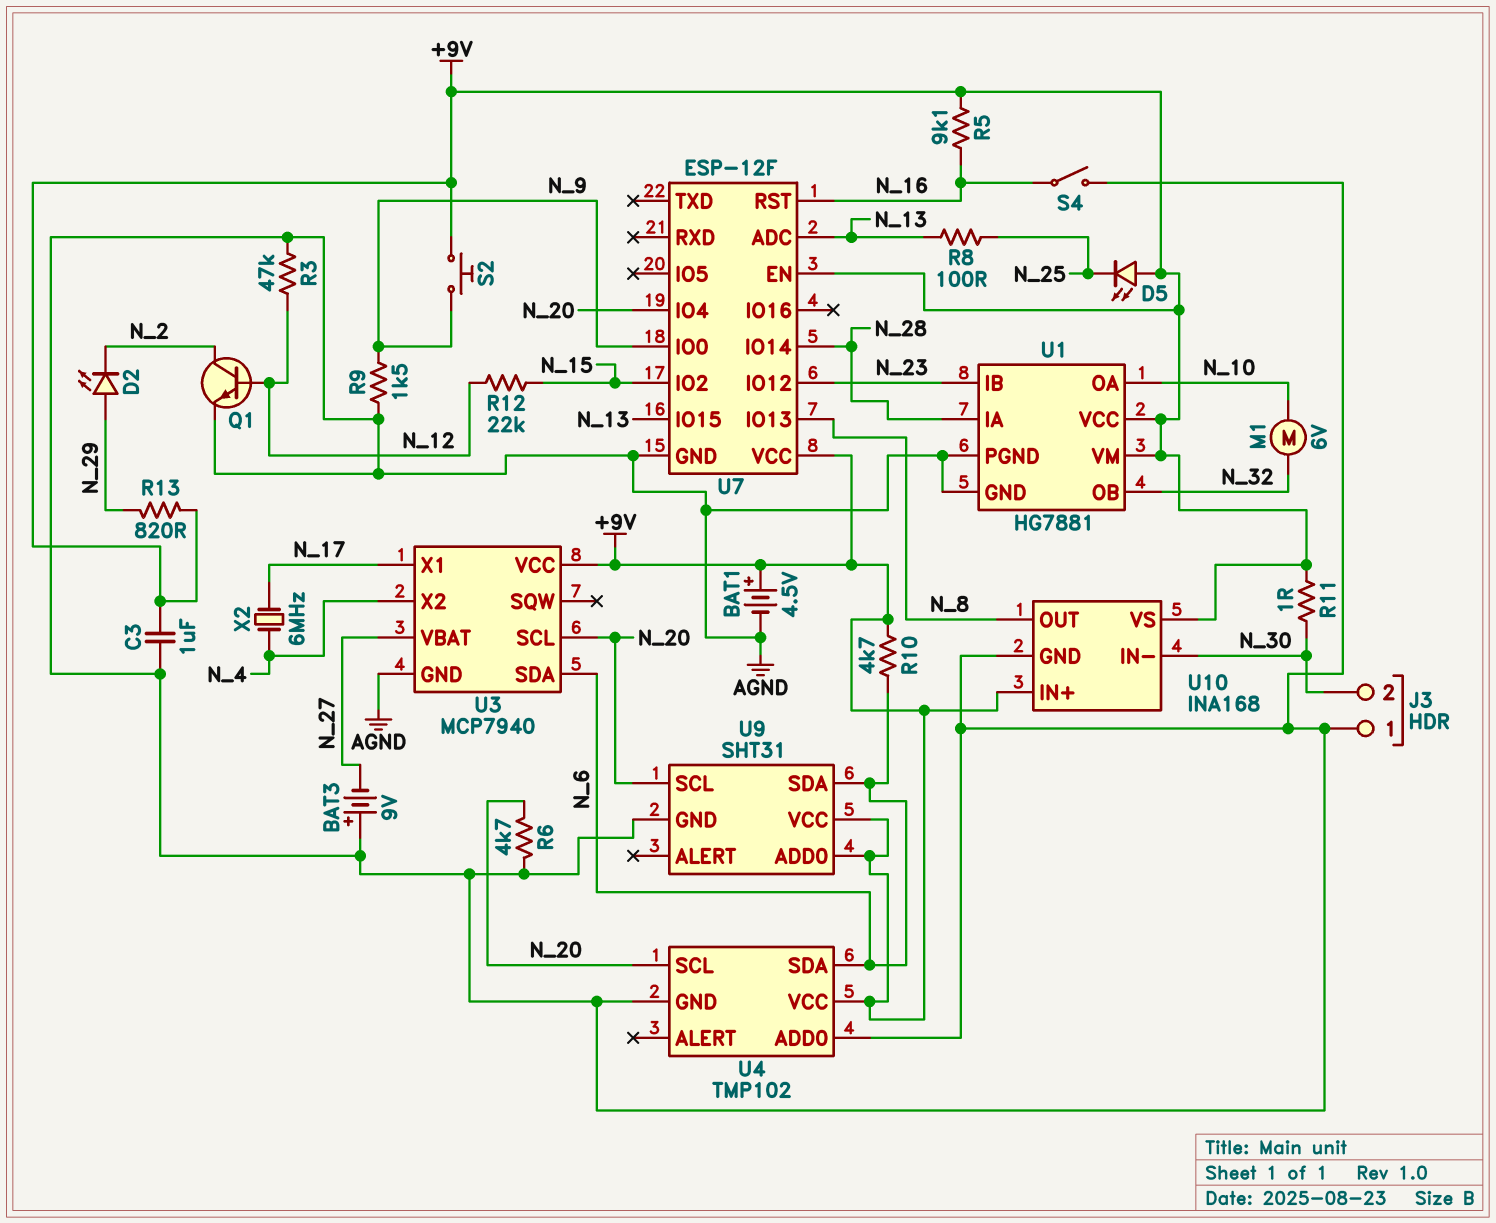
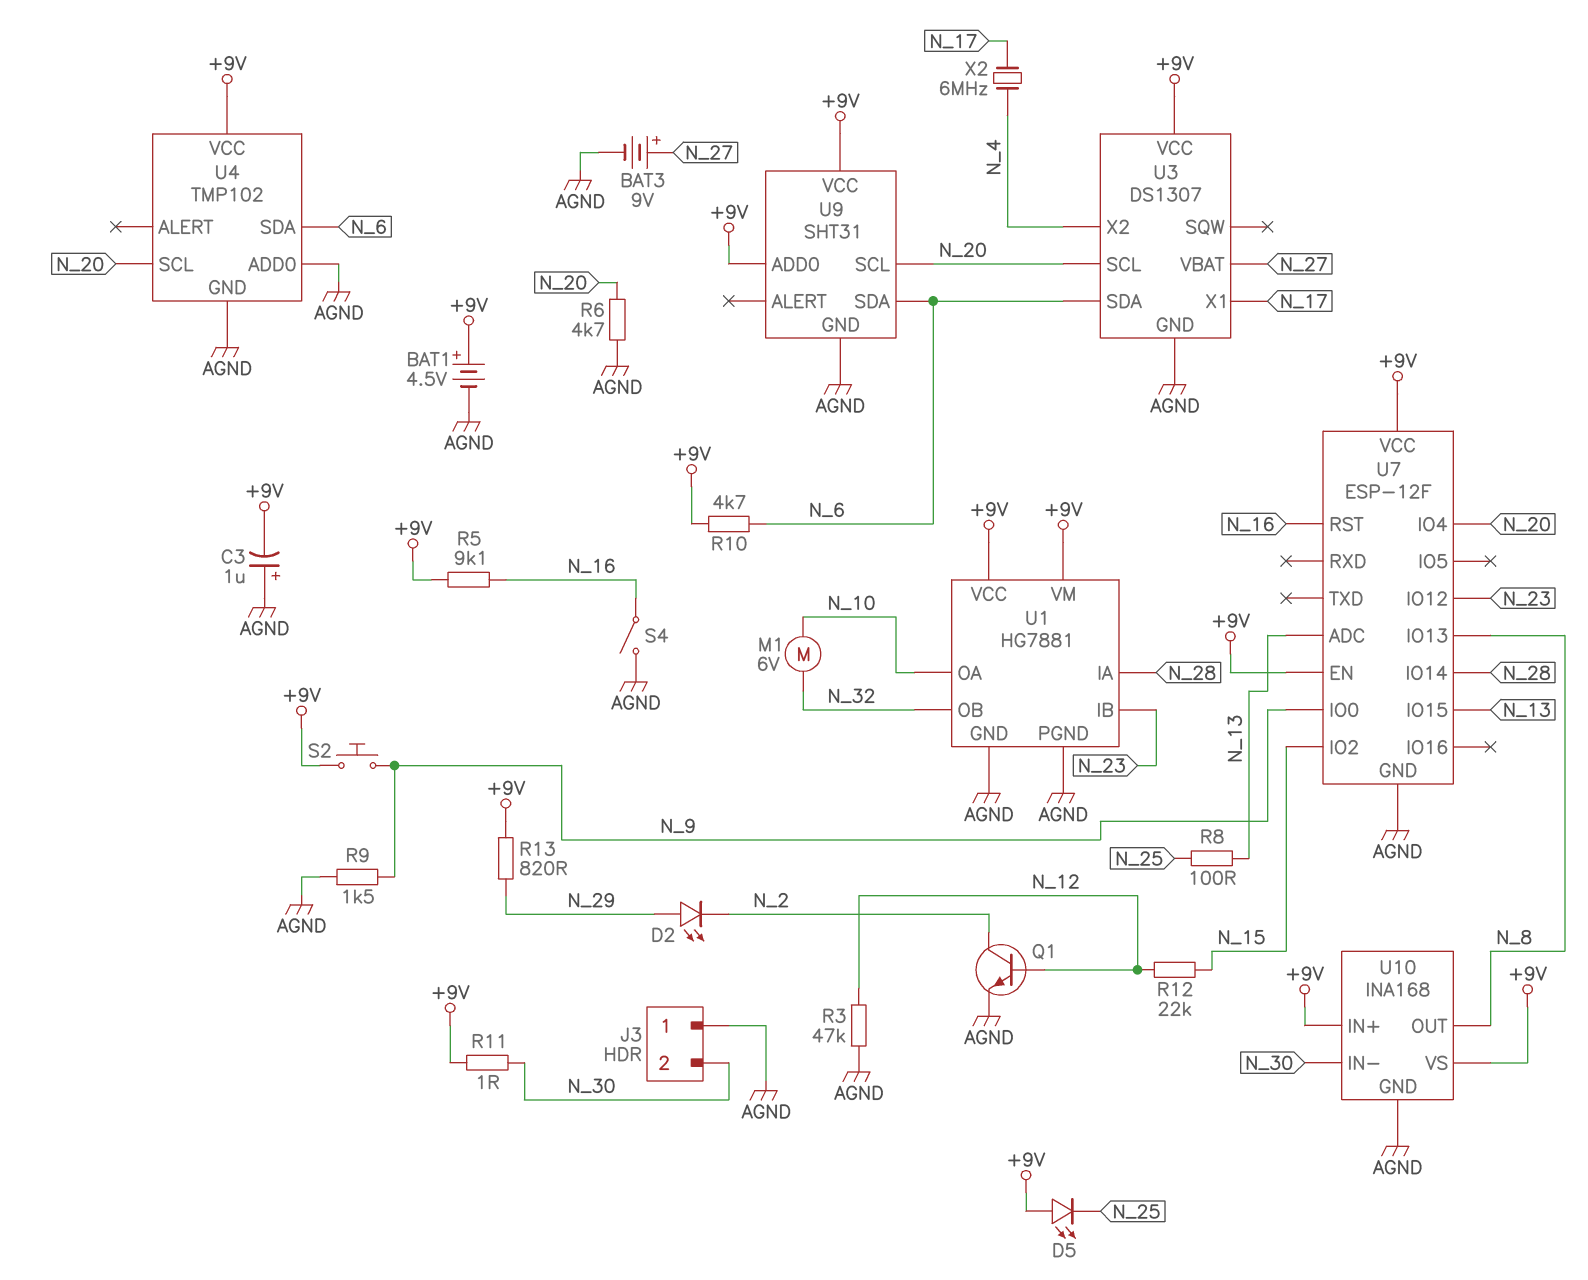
BAT3: 9V (plus AGND, minus N_27) -> 9V (plus N_27, minus AGND)
C3: 1uF (+9V, AGND) -> 1uF (plus AGND, minus +9V)
U3: MCP7940 -> DS1307

